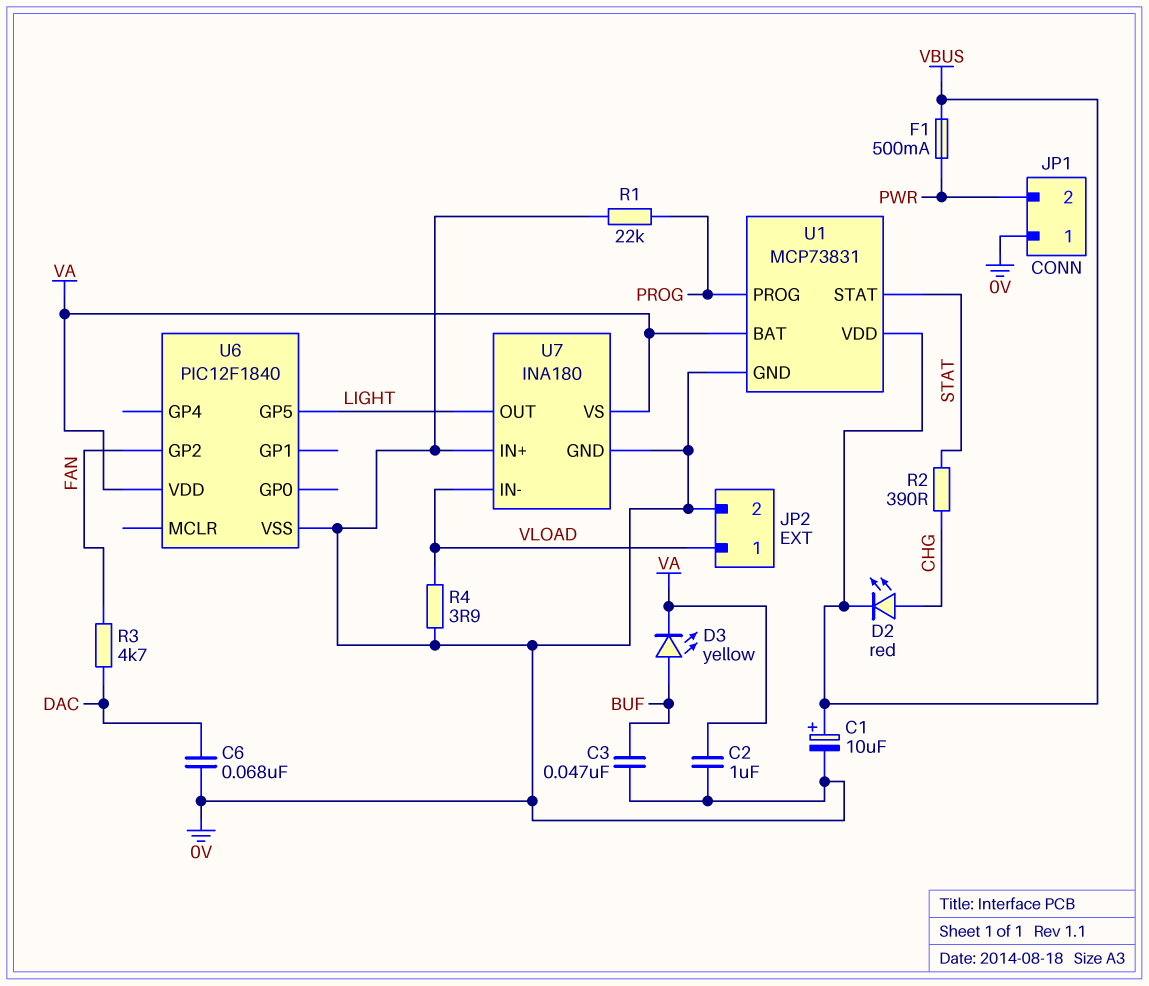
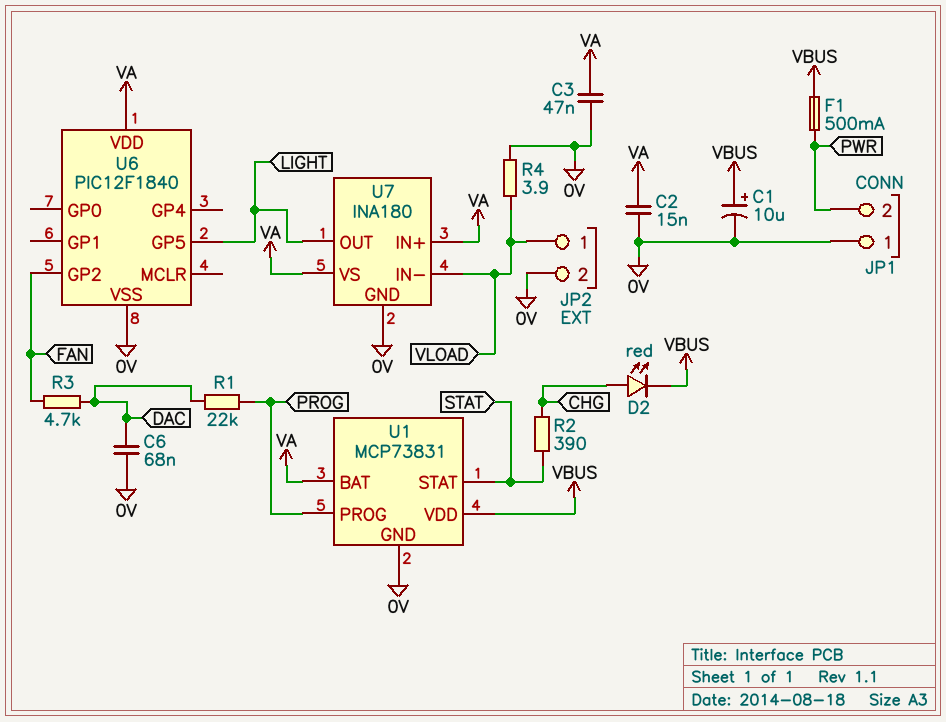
C2: 1uF (0V, VA) -> 15nF (0V, VA)
C3: 47nF (0V, BUF) -> 47nF (0V, VA)
D3: LED yellow (A BUF, K VA) -> none
R1: 22k (0V, PROG) -> 22k (DAC, PROG)
U7 pin IN+: 0V -> VA

